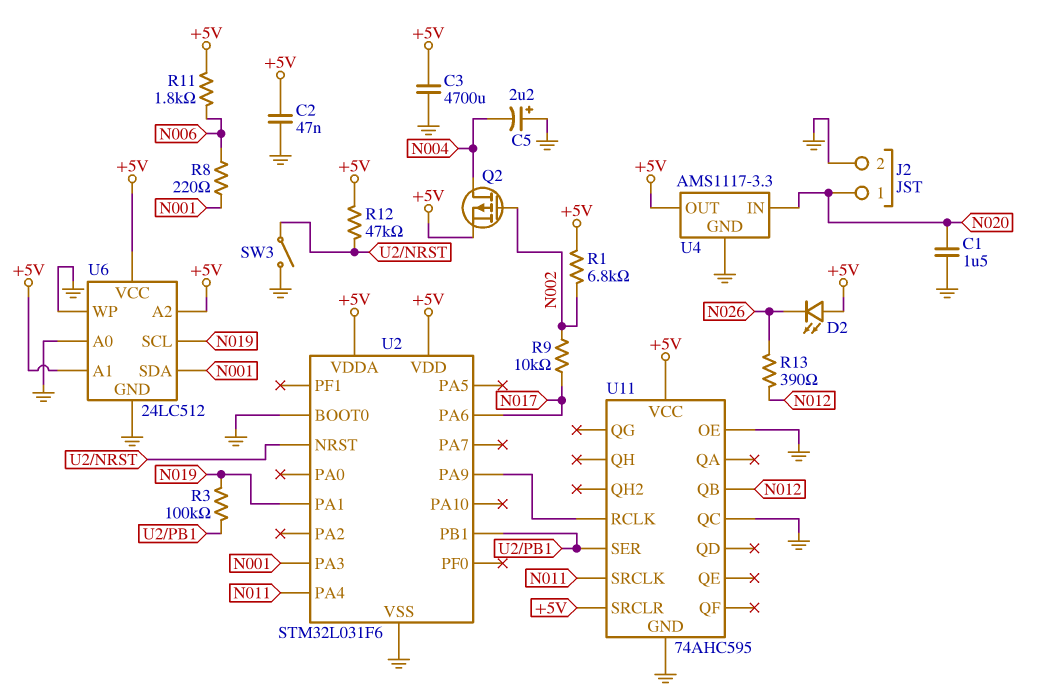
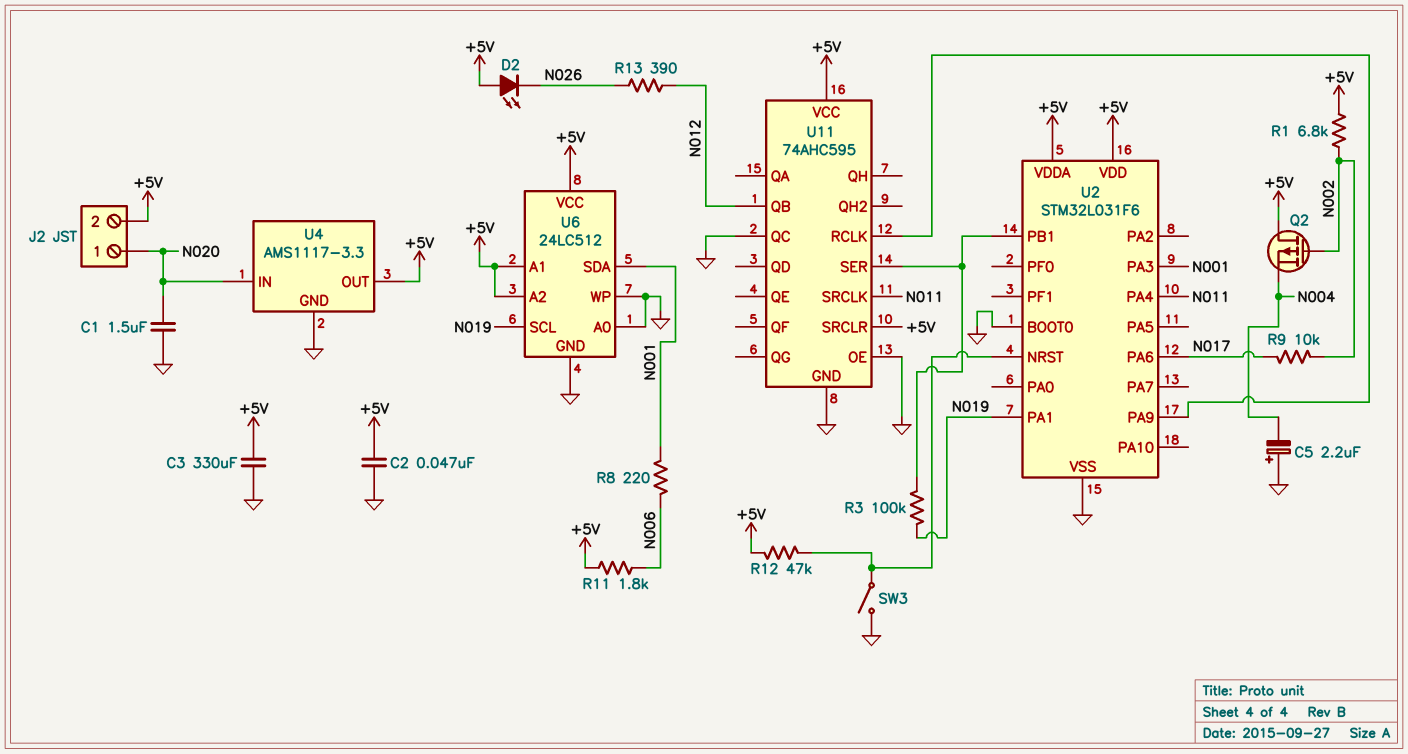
C3: 4700uF (+5V, GND) -> 330uF (+5V, GND)
J2 pin 2: GND -> +5V
Q2: PMOS (G N002, D N004, S +5V) -> PMOS (G N002, D +5V, S N004)

